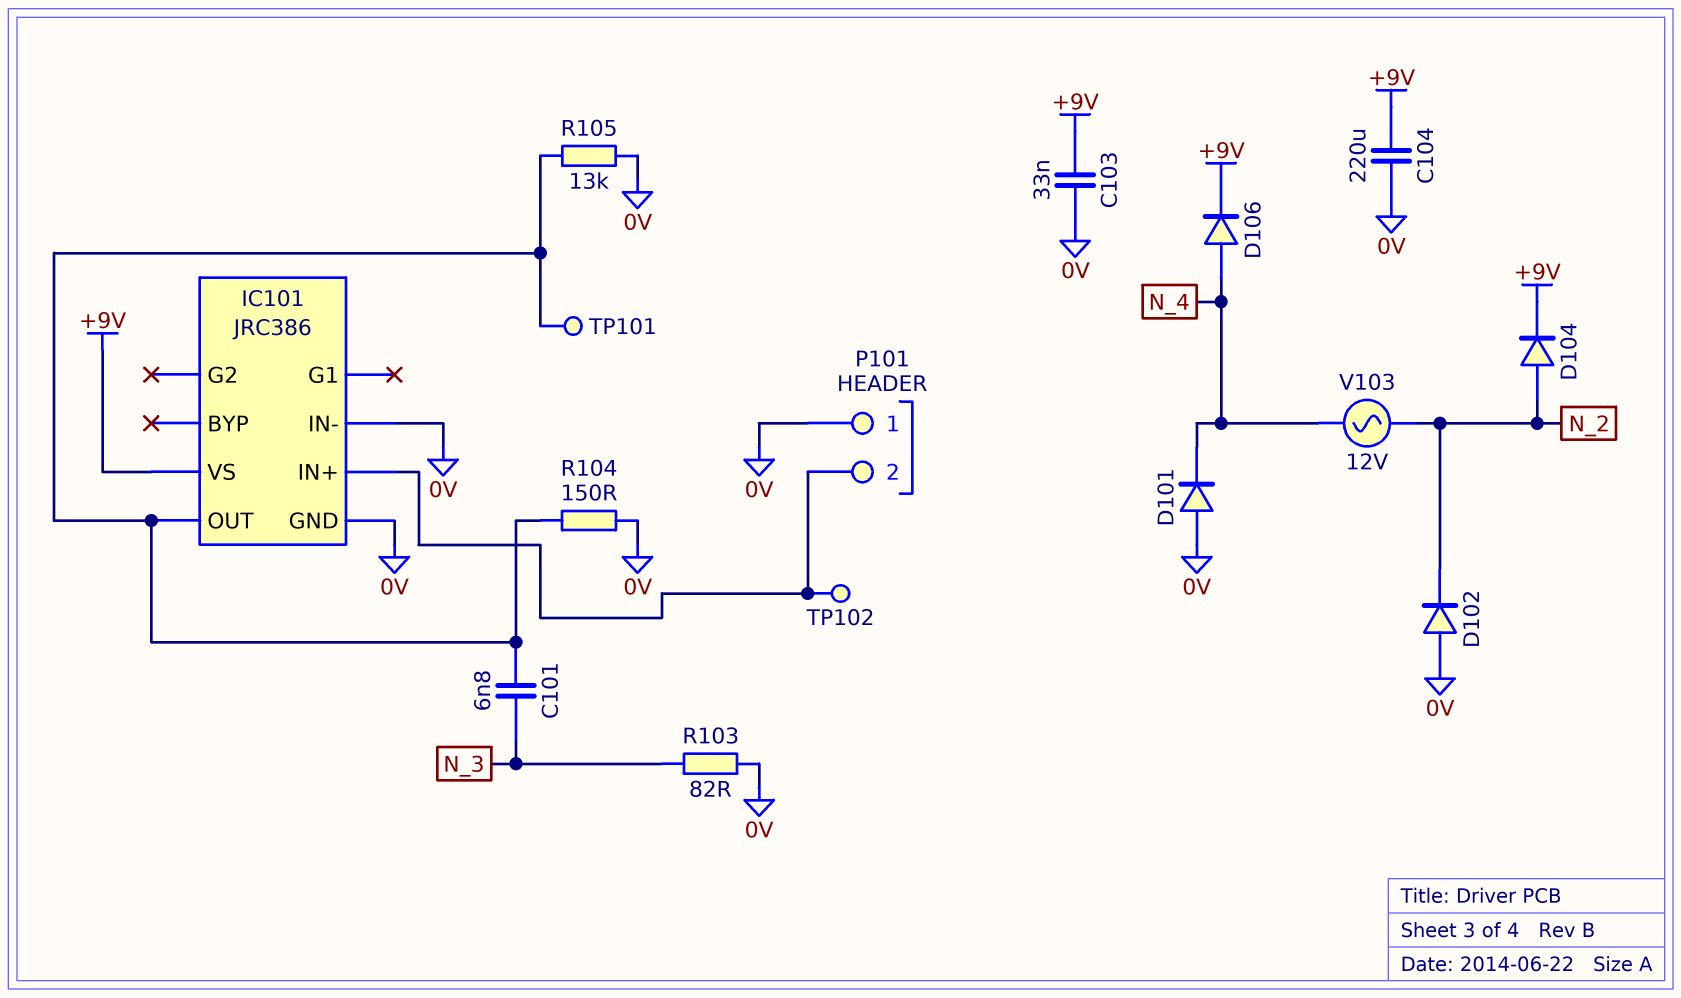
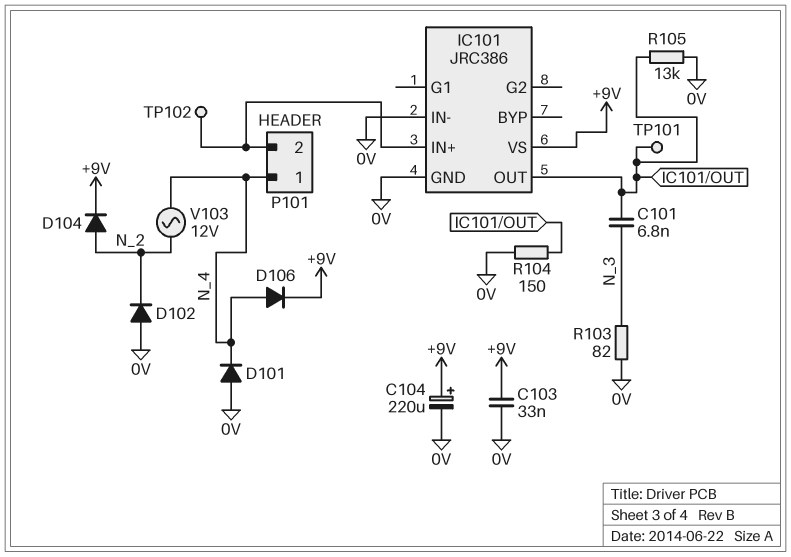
C104: 220uF (+9V, 0V) -> 220uF (plus +9V, minus 0V)
P101 pin 1: 0V -> N_4

